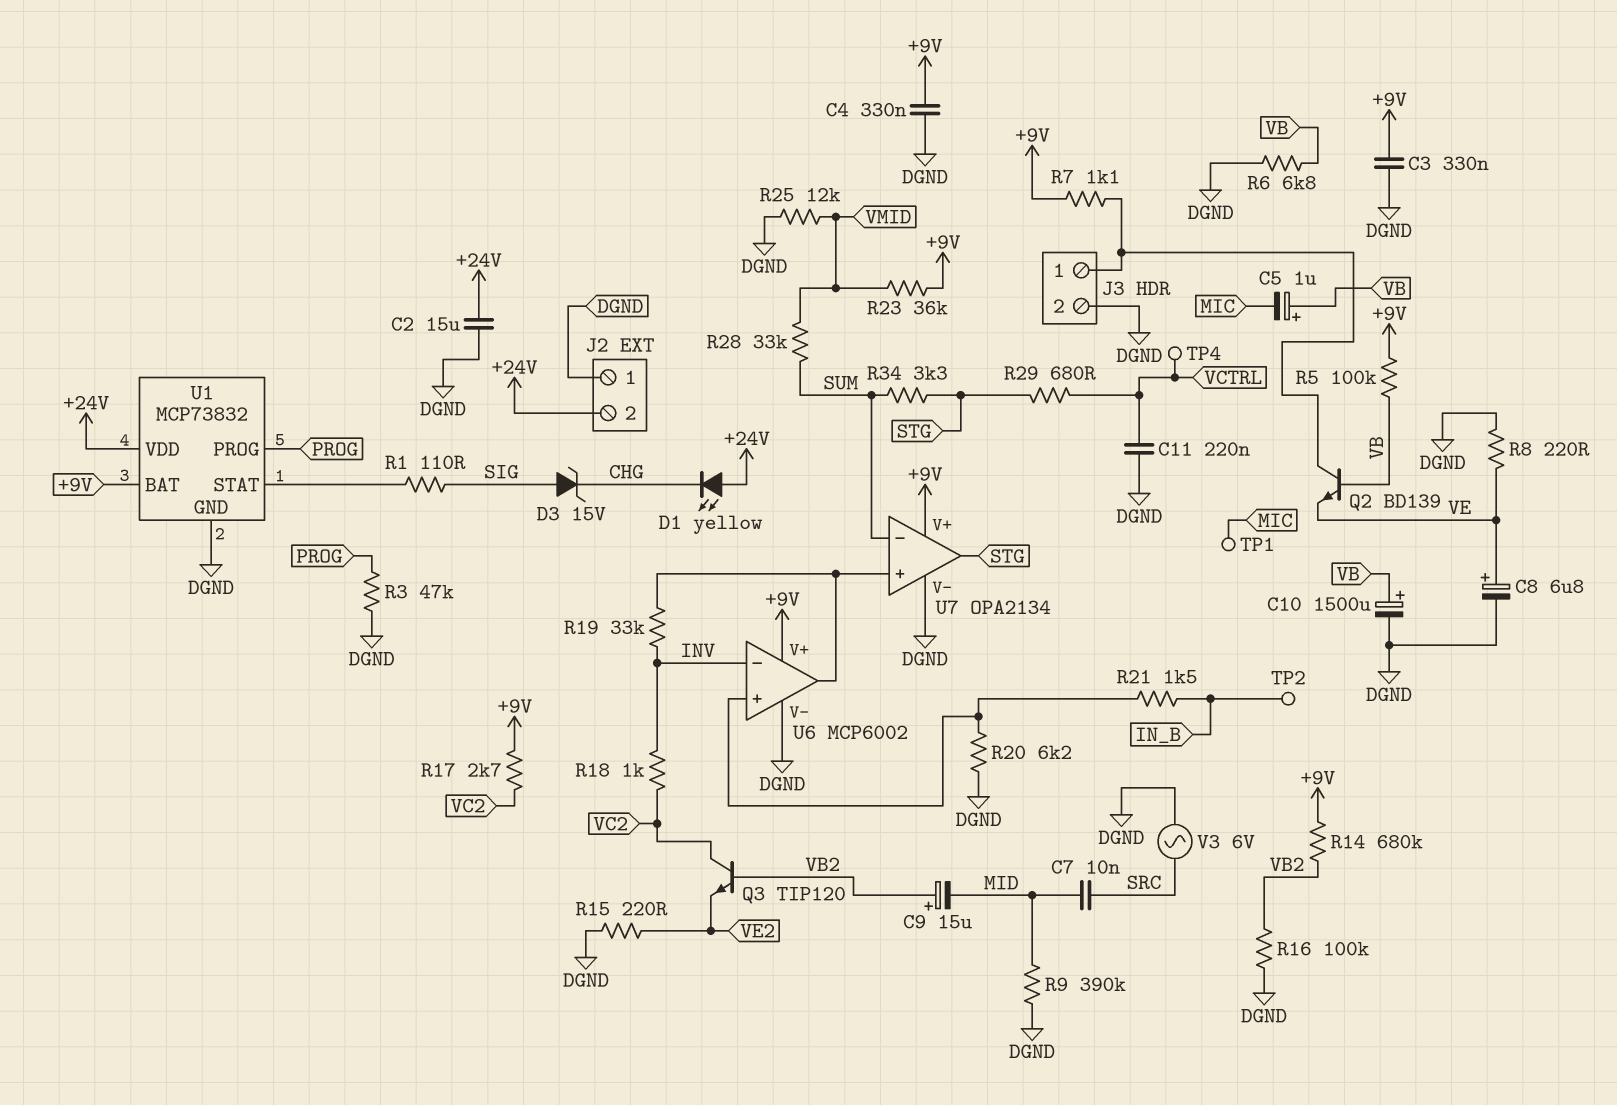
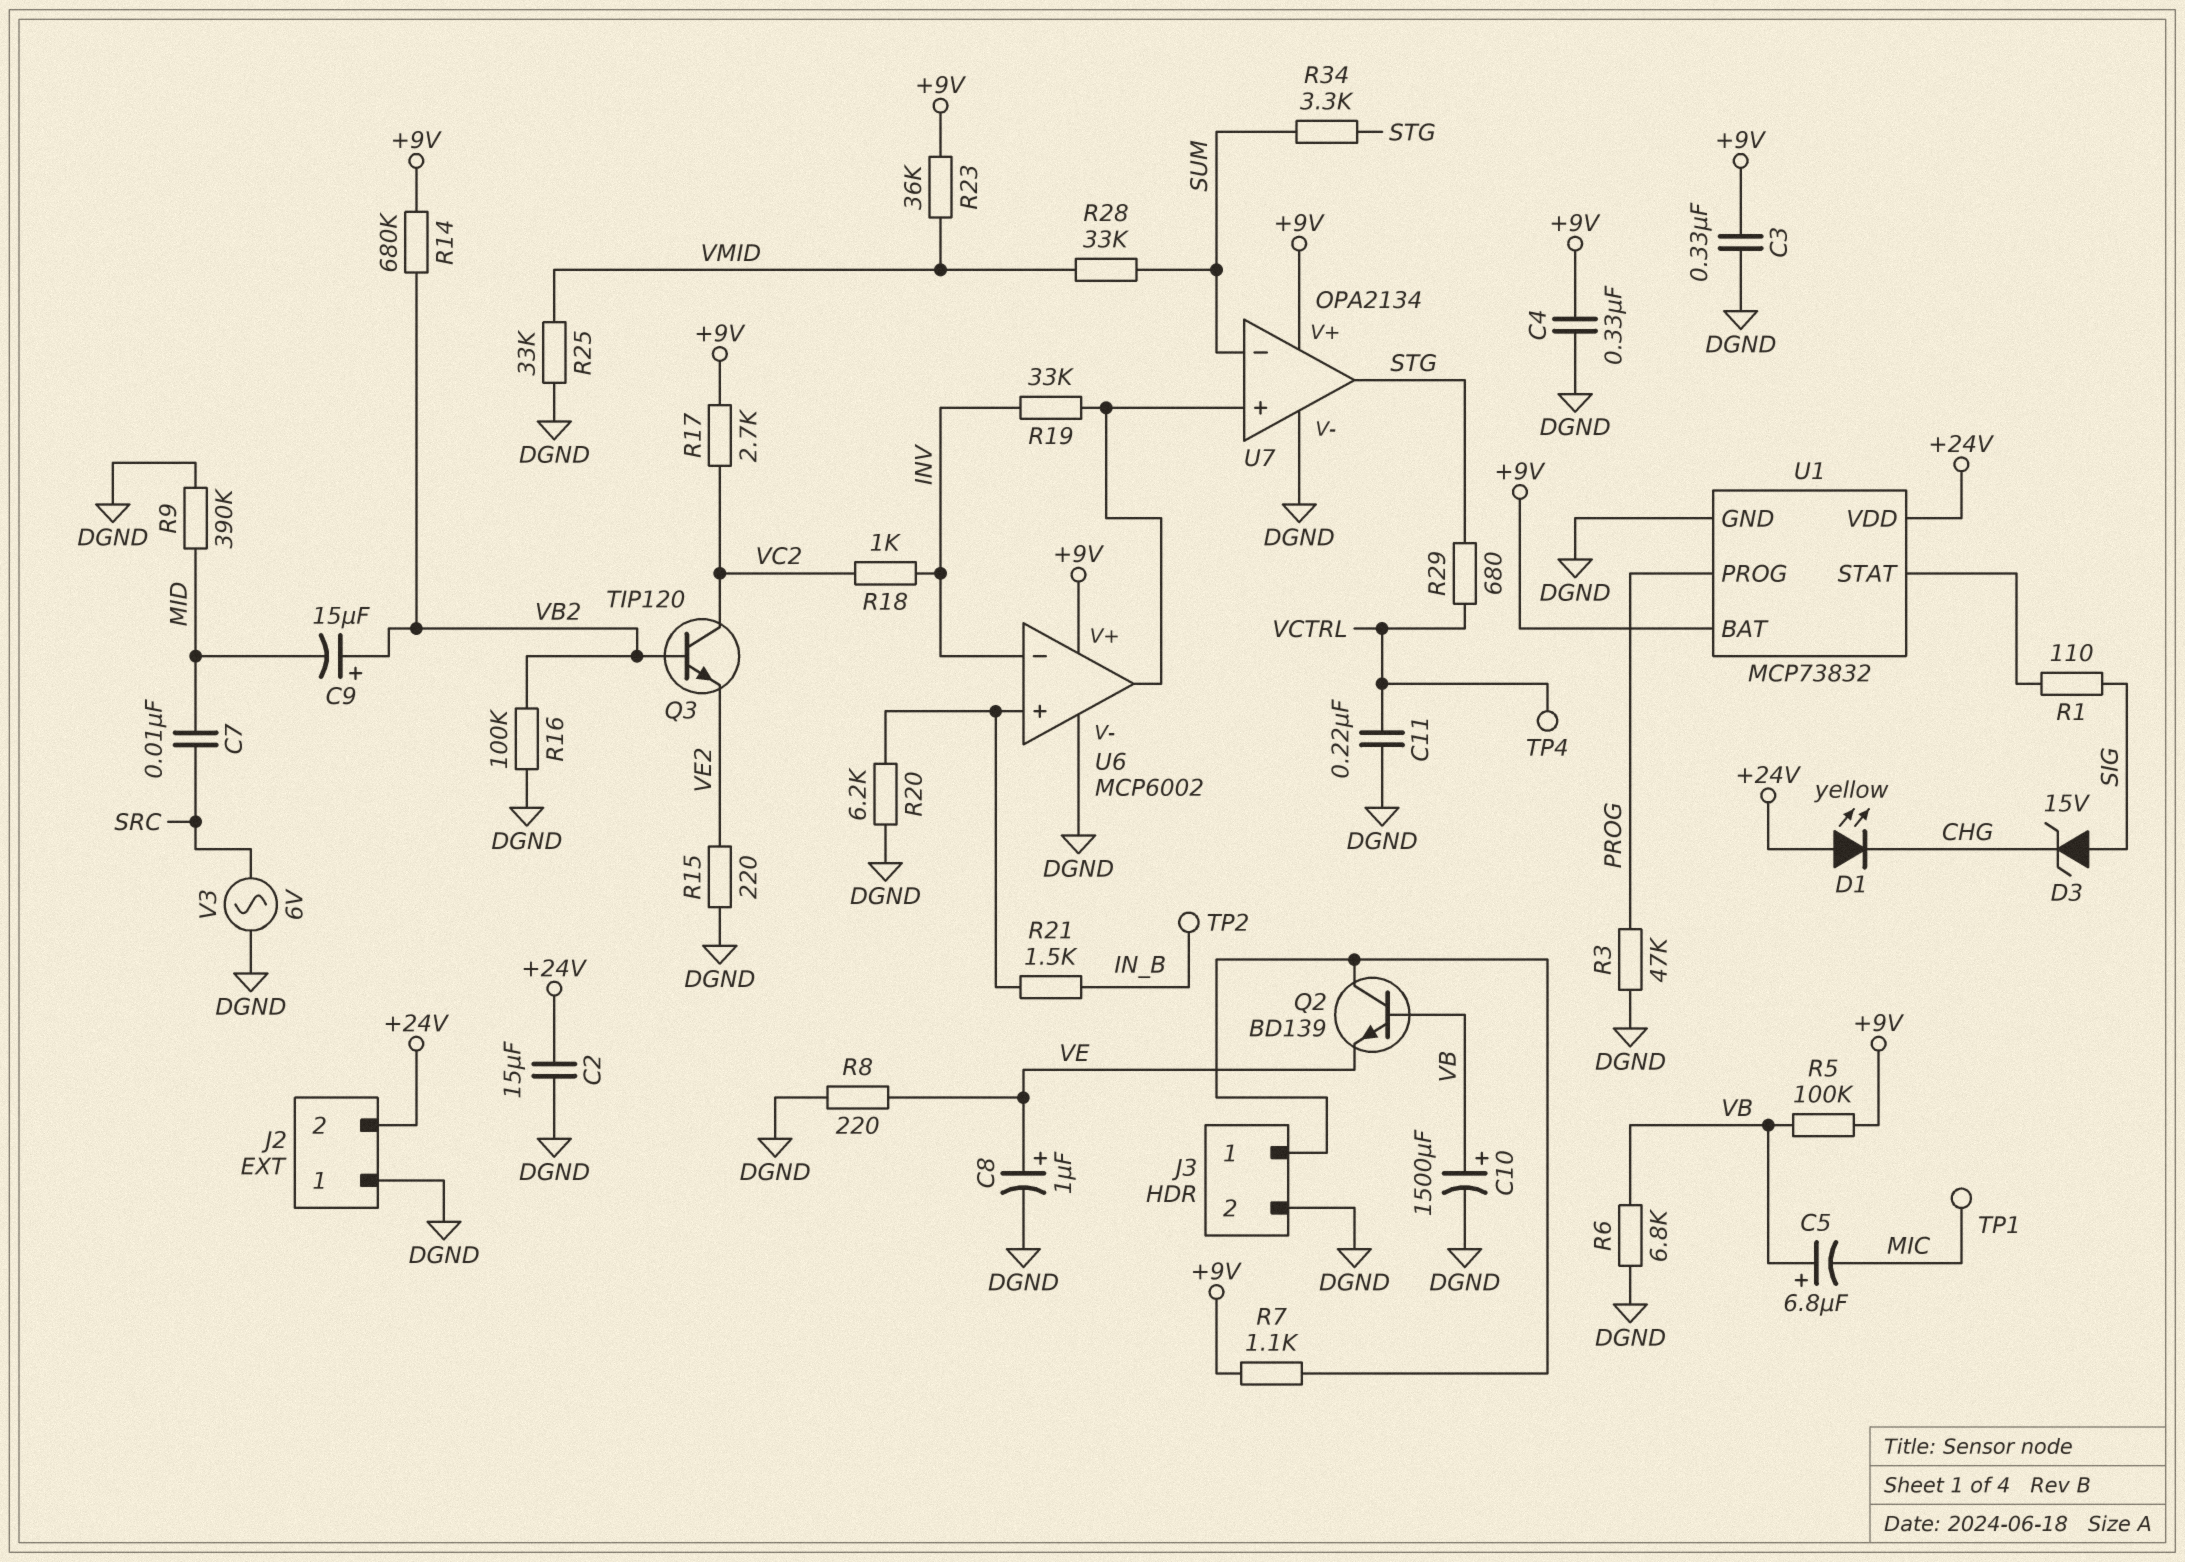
C5: 1uF (plus VB, minus MIC) -> 6.8uF (plus VB, minus MIC)
C8: 6.8uF (plus VE, minus DGND) -> 1uF (plus VE, minus DGND)
R25: 12k (DGND, VMID) -> 33k (DGND, VMID)

